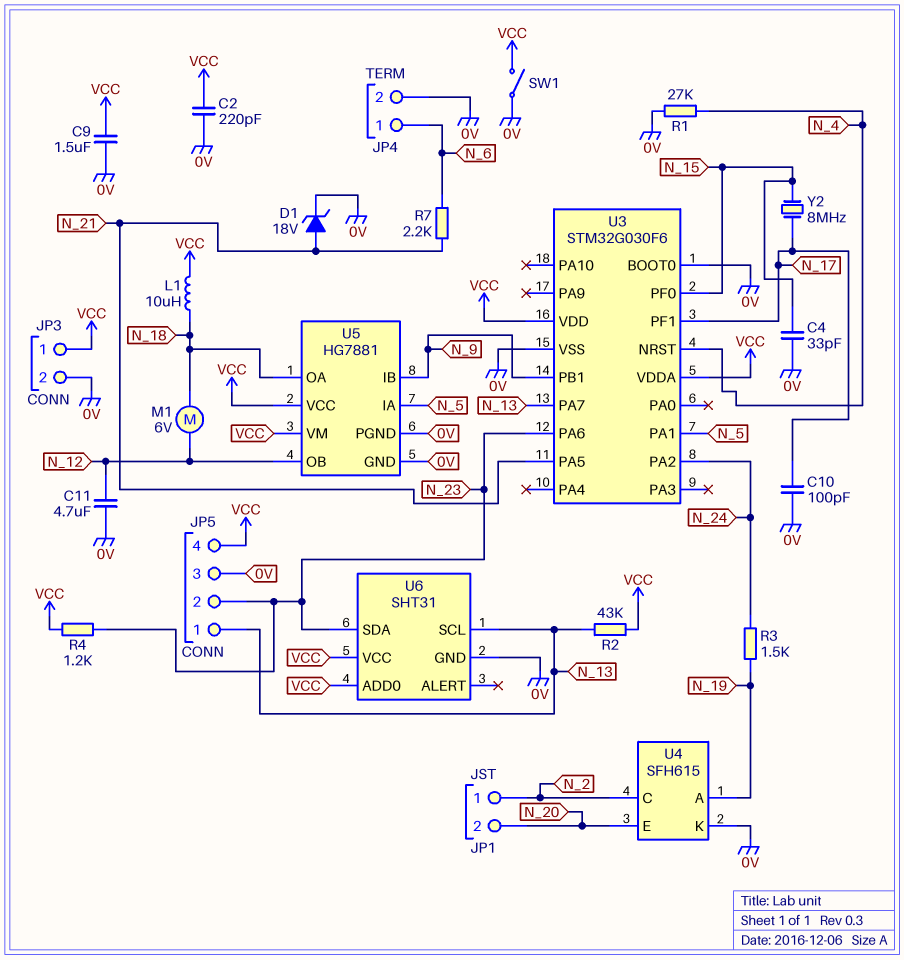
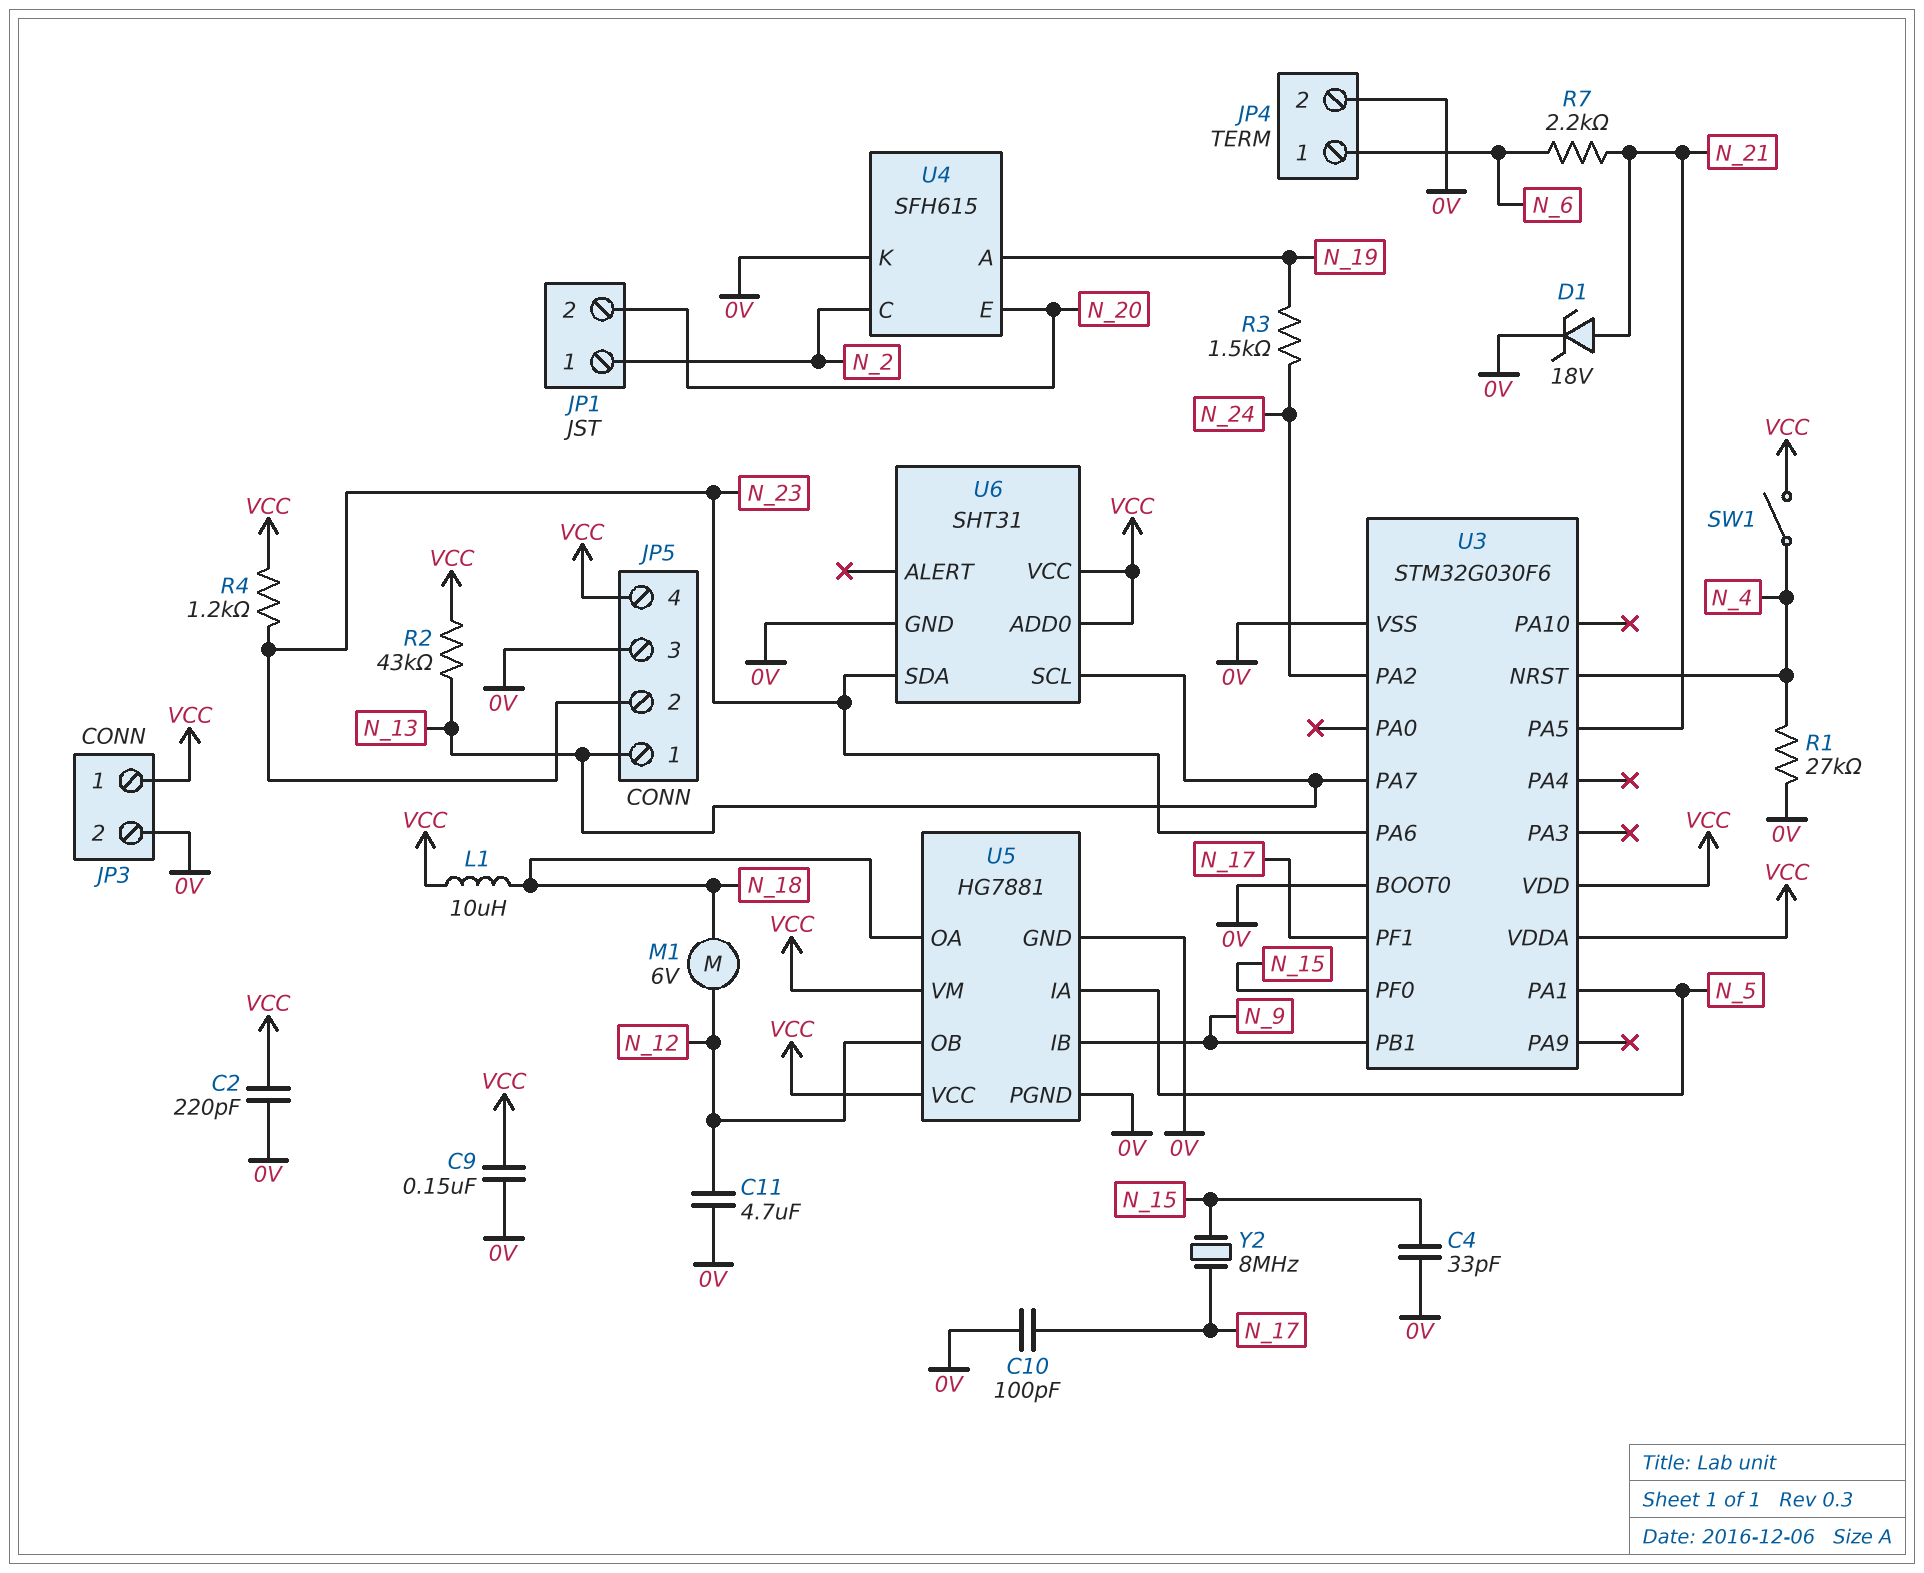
C9: 1.5uF (0V, VCC) -> 150nF (0V, VCC)
SW1: switch (0V, VCC) -> switch (N_4, VCC)

